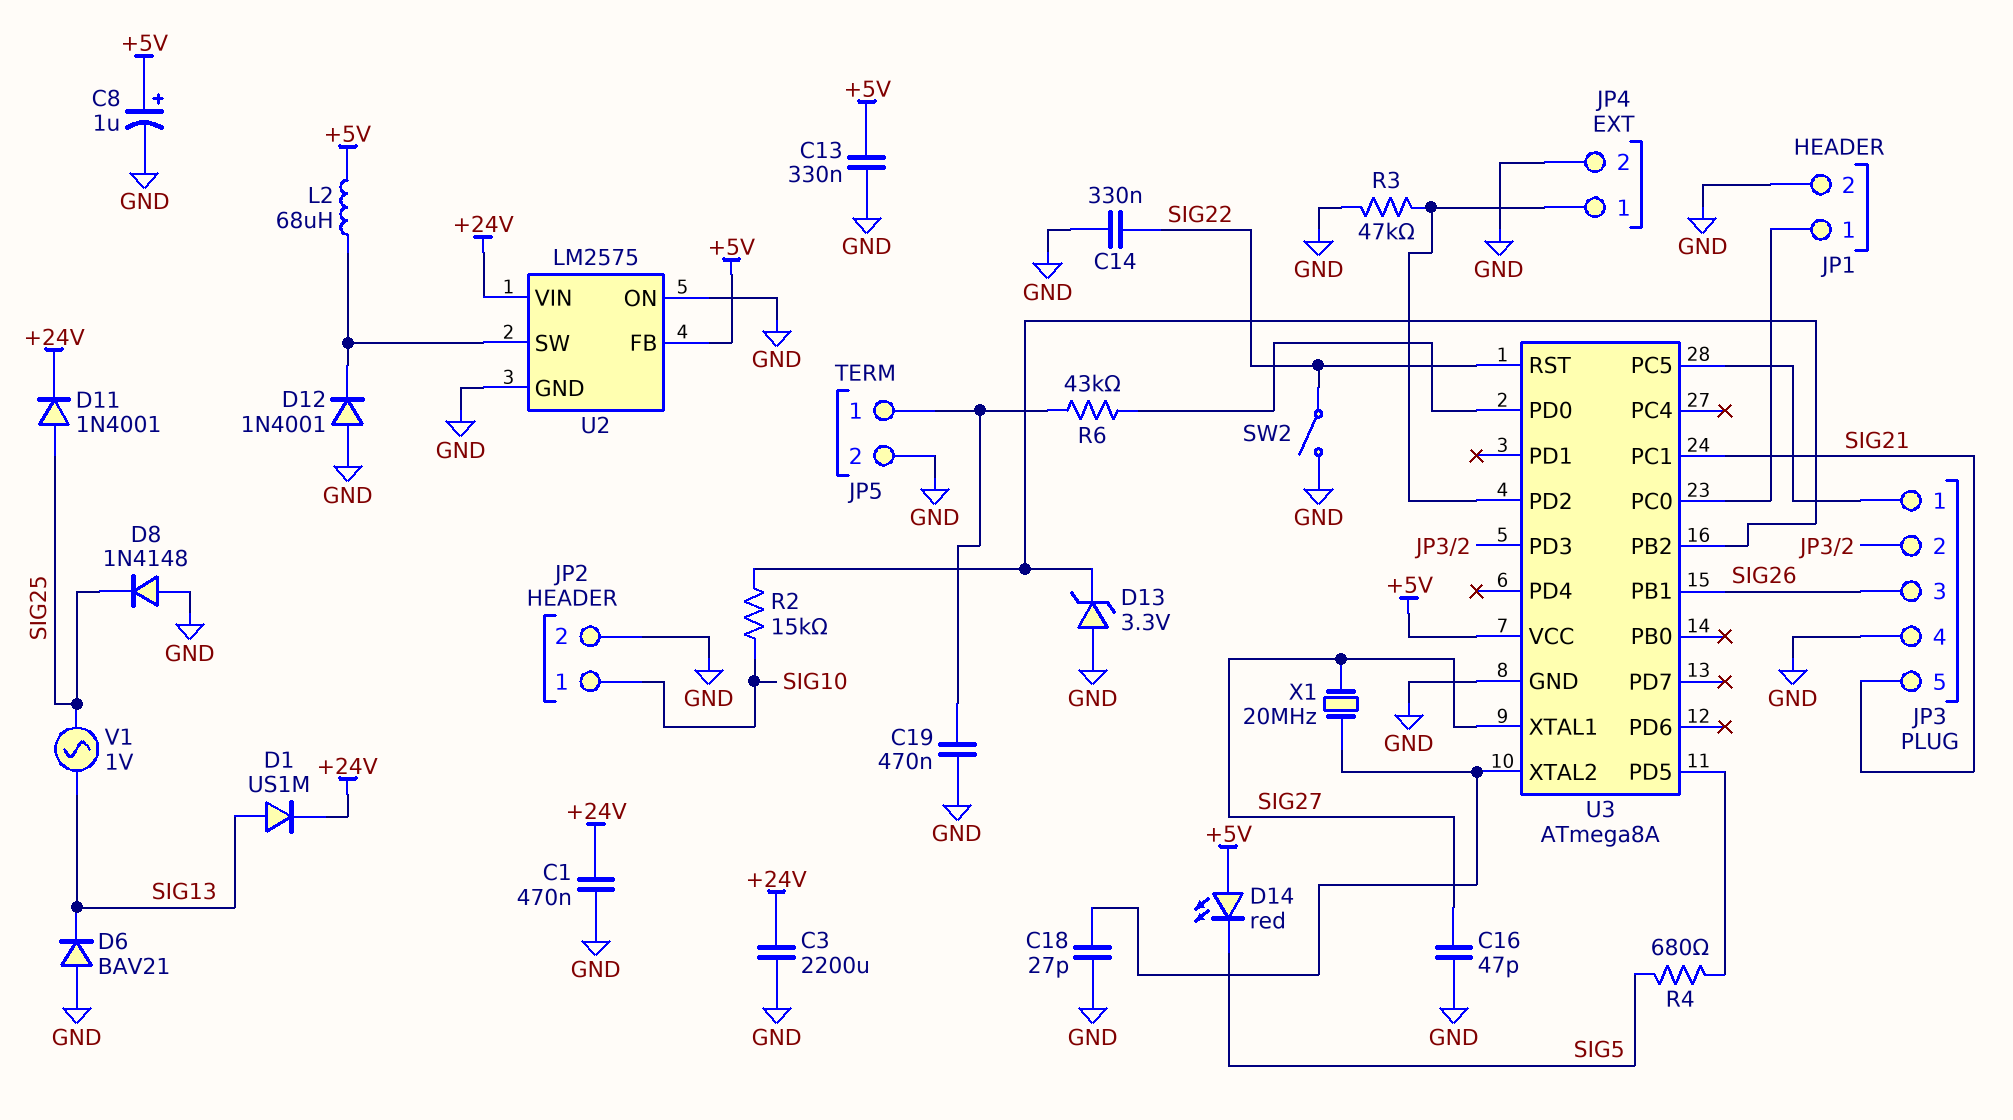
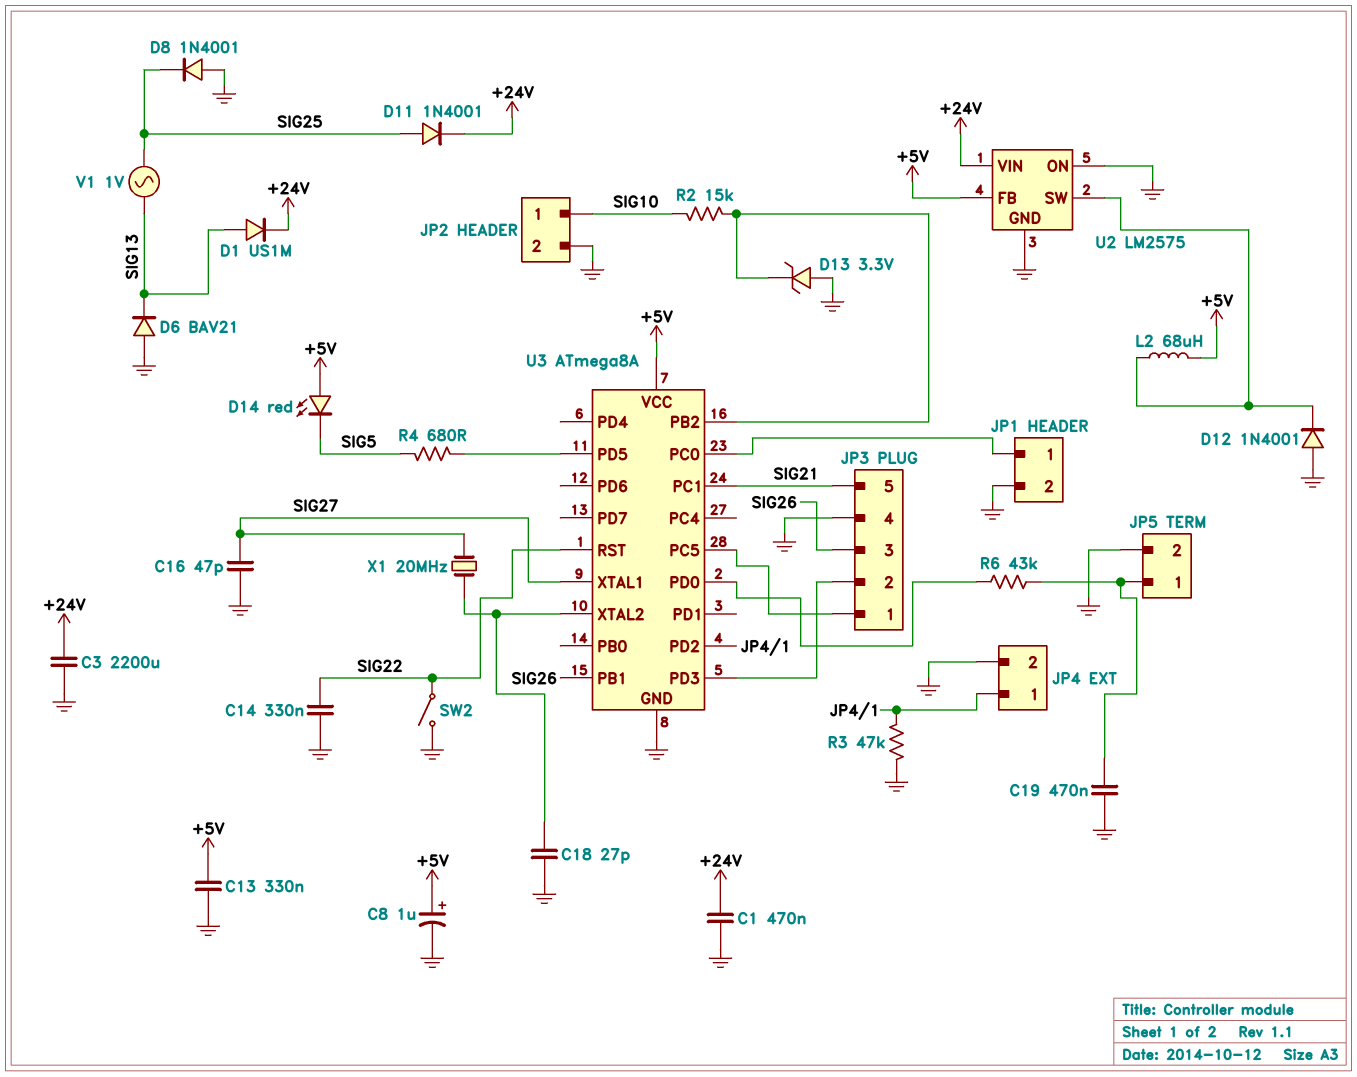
D8: diode 1N4148 (A GND, K SIG25) -> diode 1N4001 (A GND, K SIG25)

